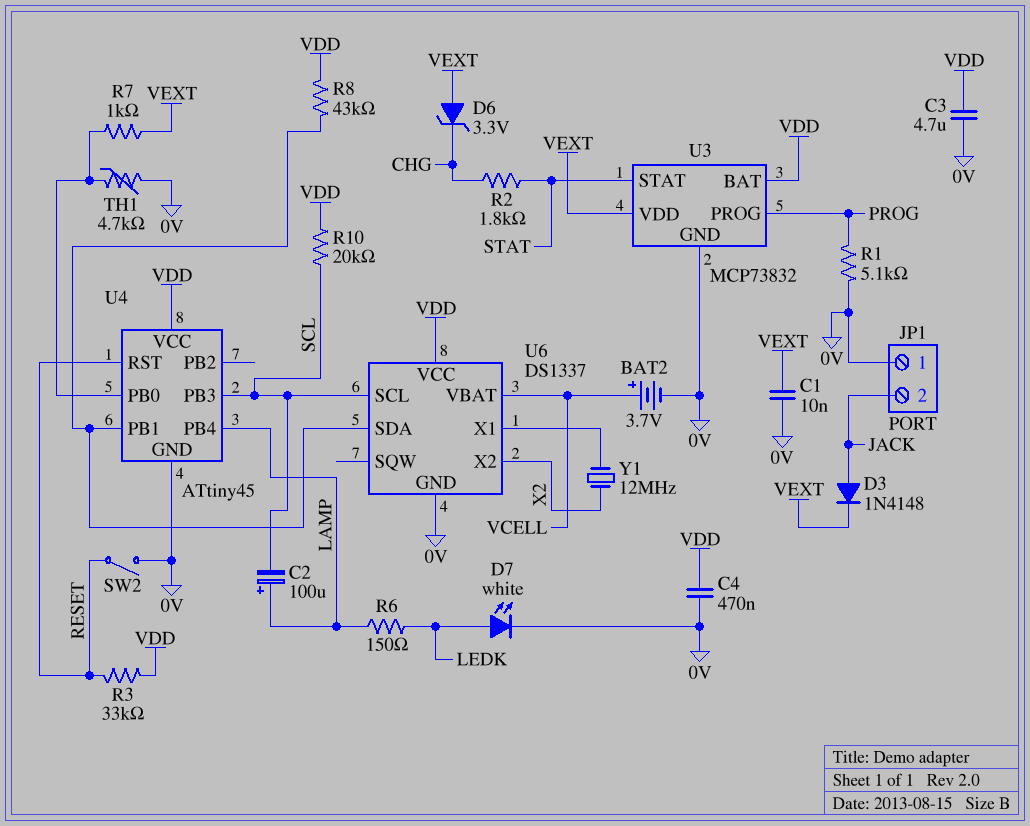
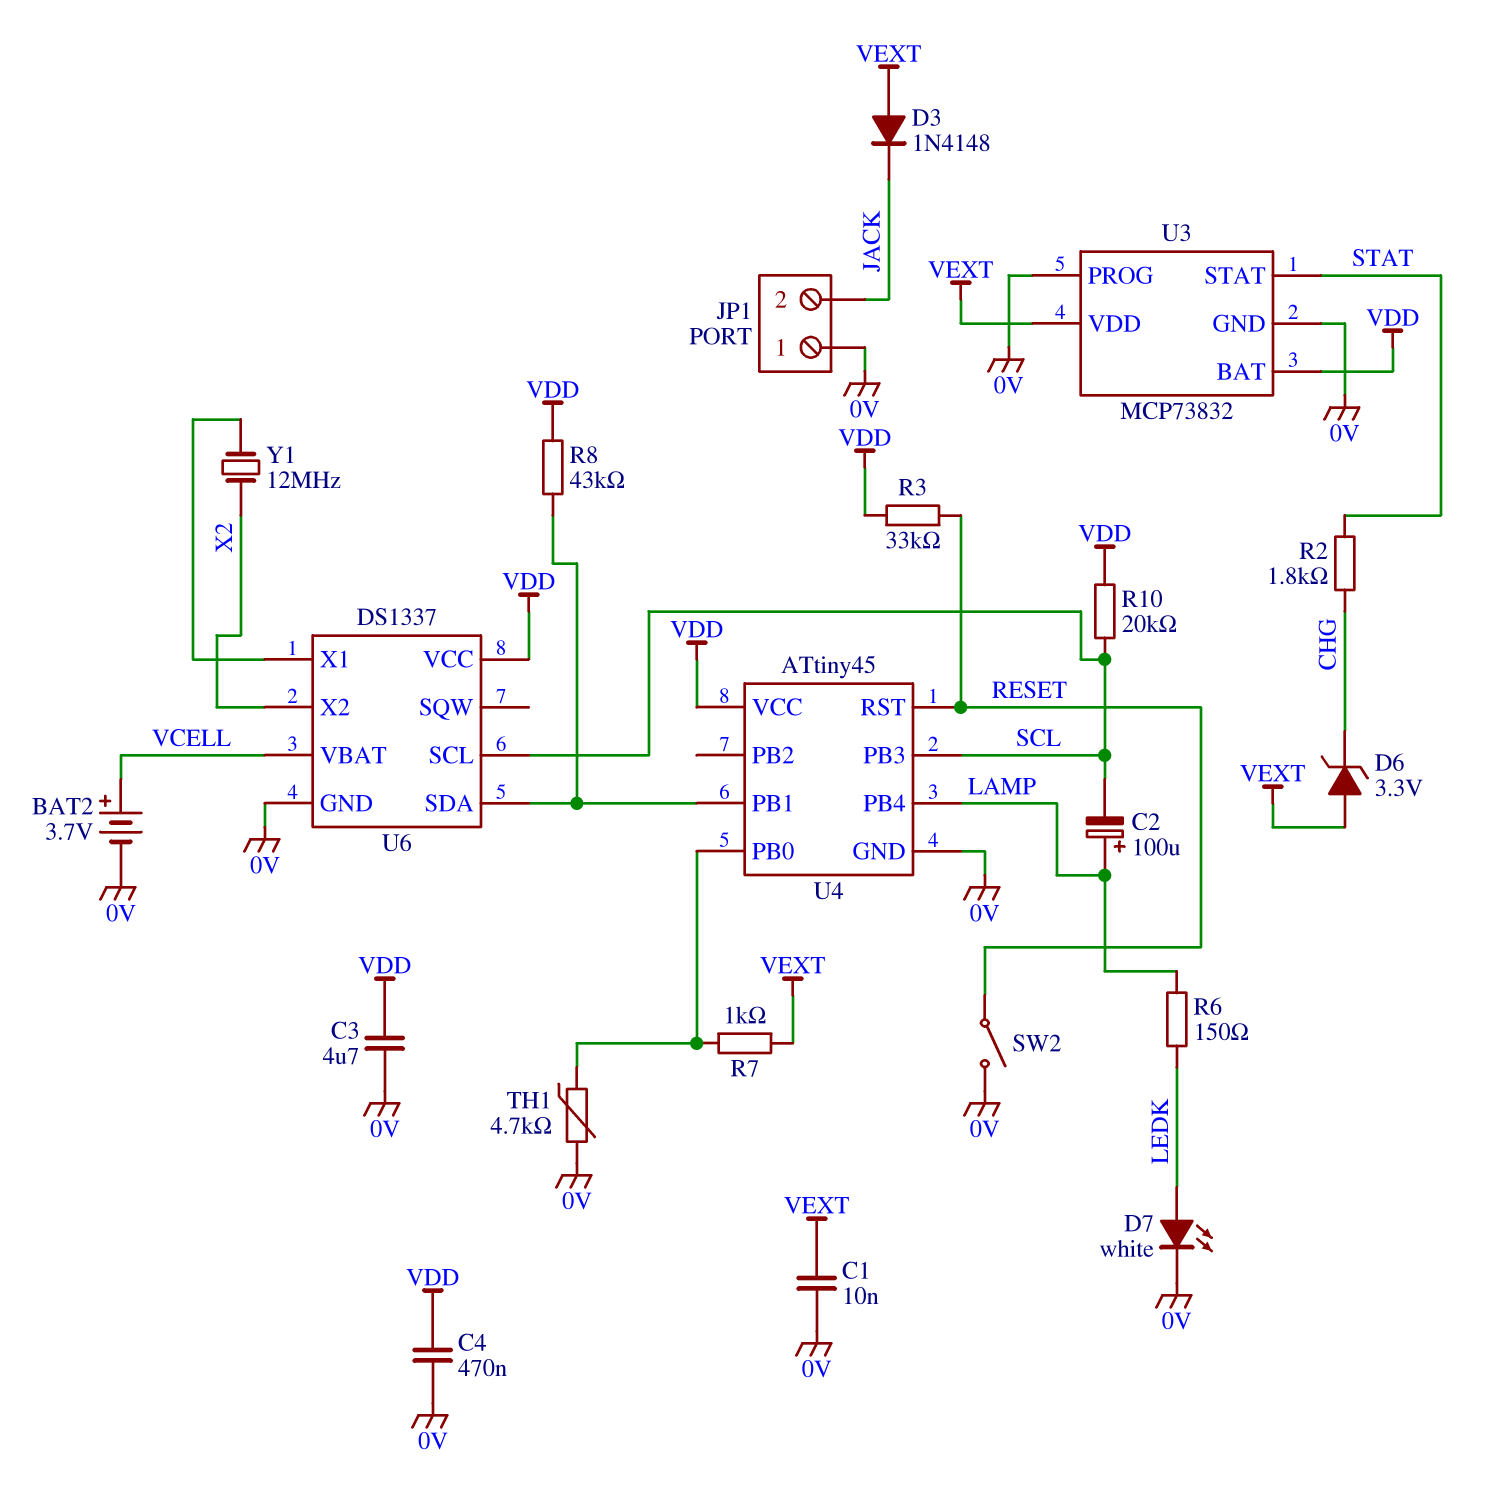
D3: diode 1N4148 (A JACK, K VEXT) -> diode 1N4148 (A VEXT, K JACK)
R1: 5.1k (0V, PROG) -> none
U3 pin PROG: PROG -> 0V

